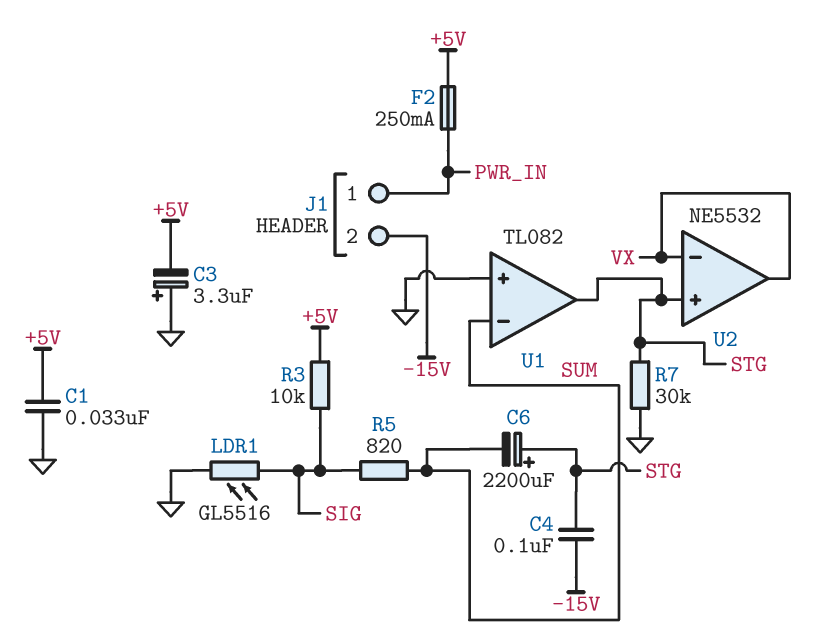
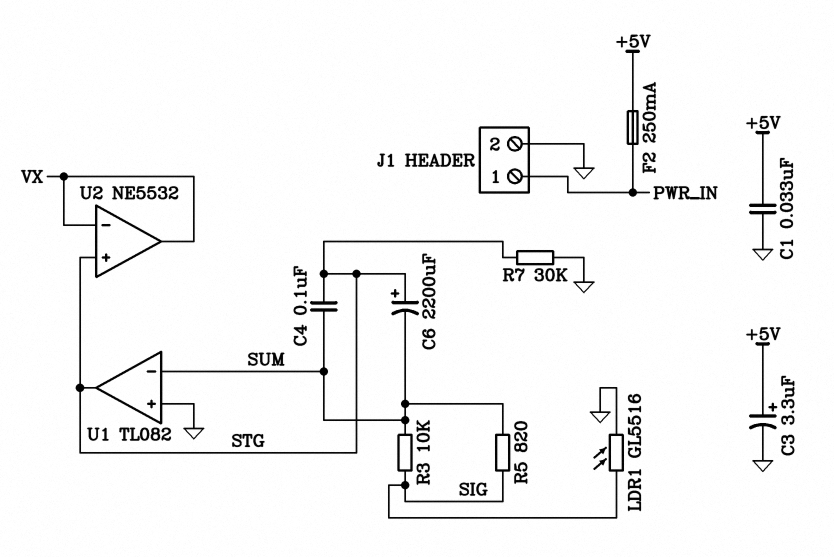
C3: 3.3uF (plus GND, minus +5V) -> 3.3uF (plus +5V, minus GND)
C4: 100nF (-15V, STG) -> 100nF (STG, SUM)
J1 pin 2: -15V -> GND
R3: 10k (+5V, SIG) -> 10k (SIG, SUM)

